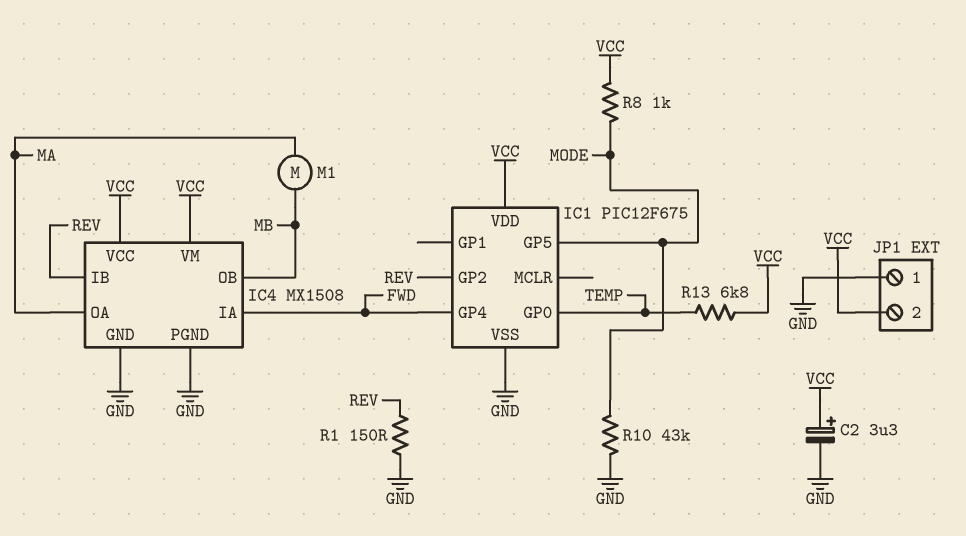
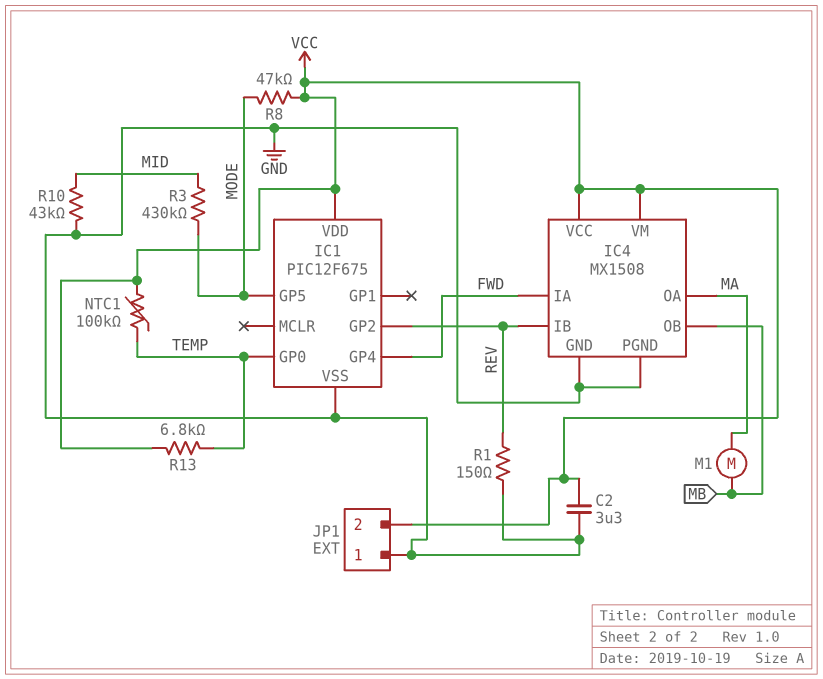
C2: 3.3uF (plus VCC, minus GND) -> 3.3uF (GND, VCC)
NTC1: none -> 100k (TEMP, VCC)
R3: none -> 430k (MID, MODE)
R8: 1k (MODE, VCC) -> 47k (MODE, VCC)
R10: 43k (GND, MODE) -> 43k (GND, MID)

